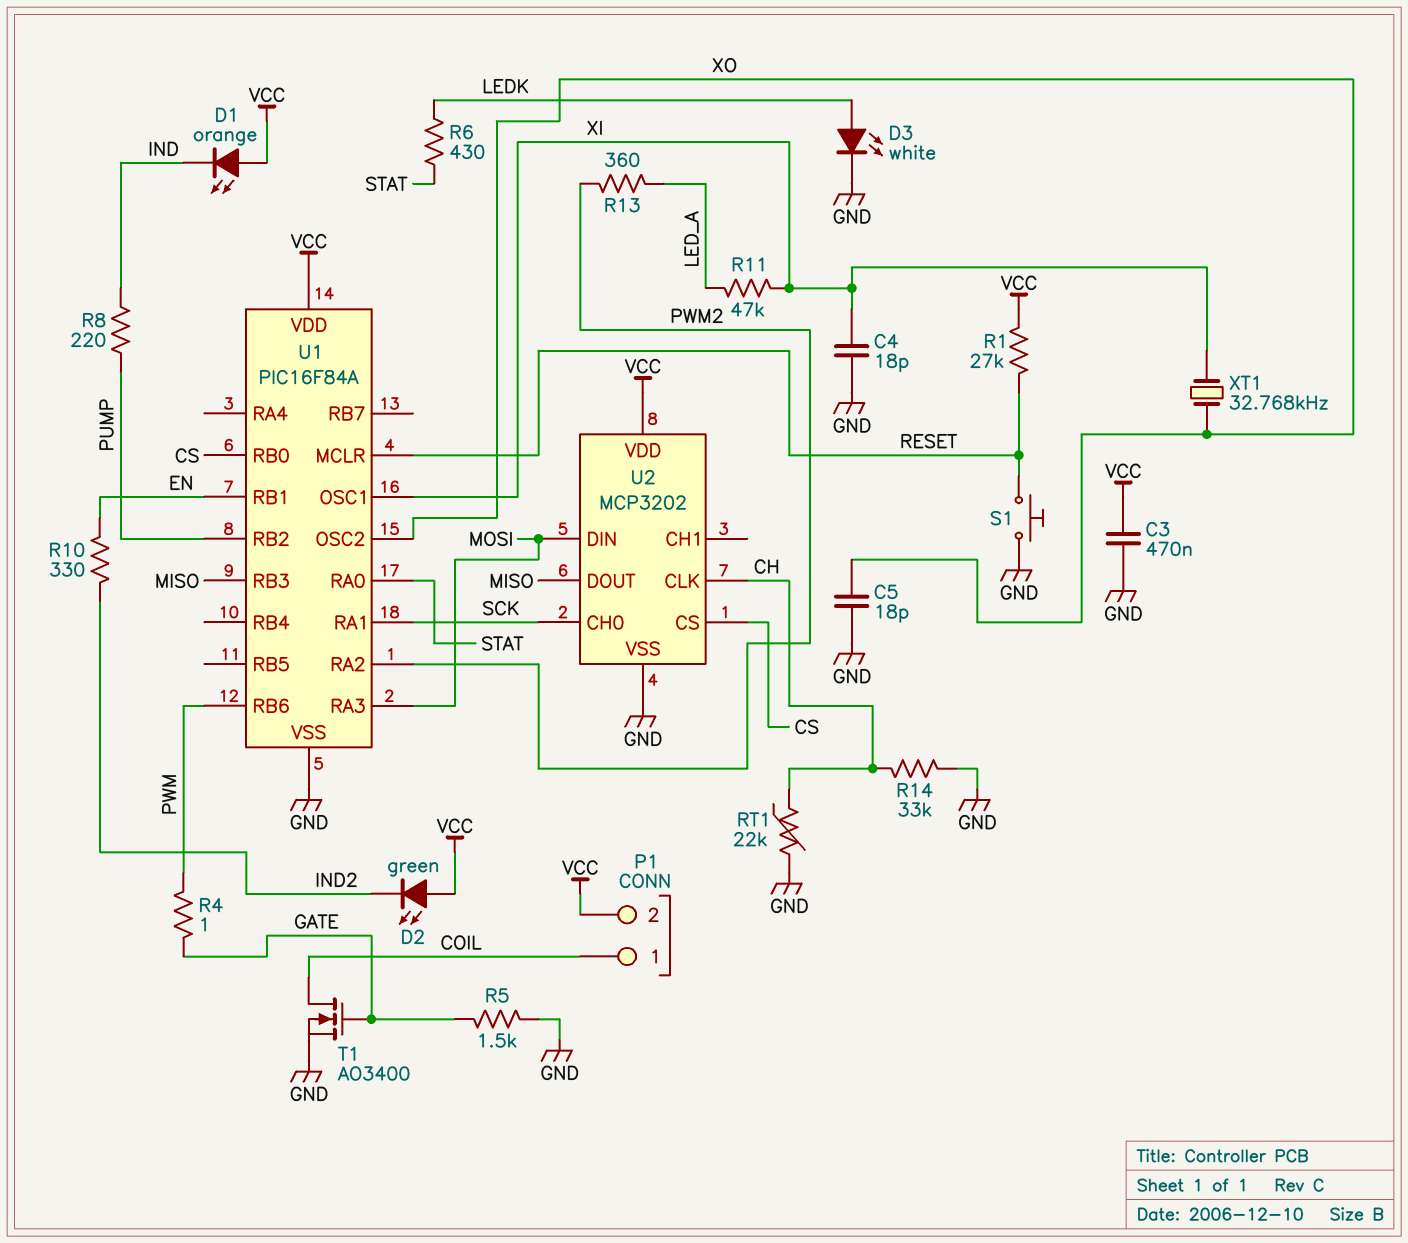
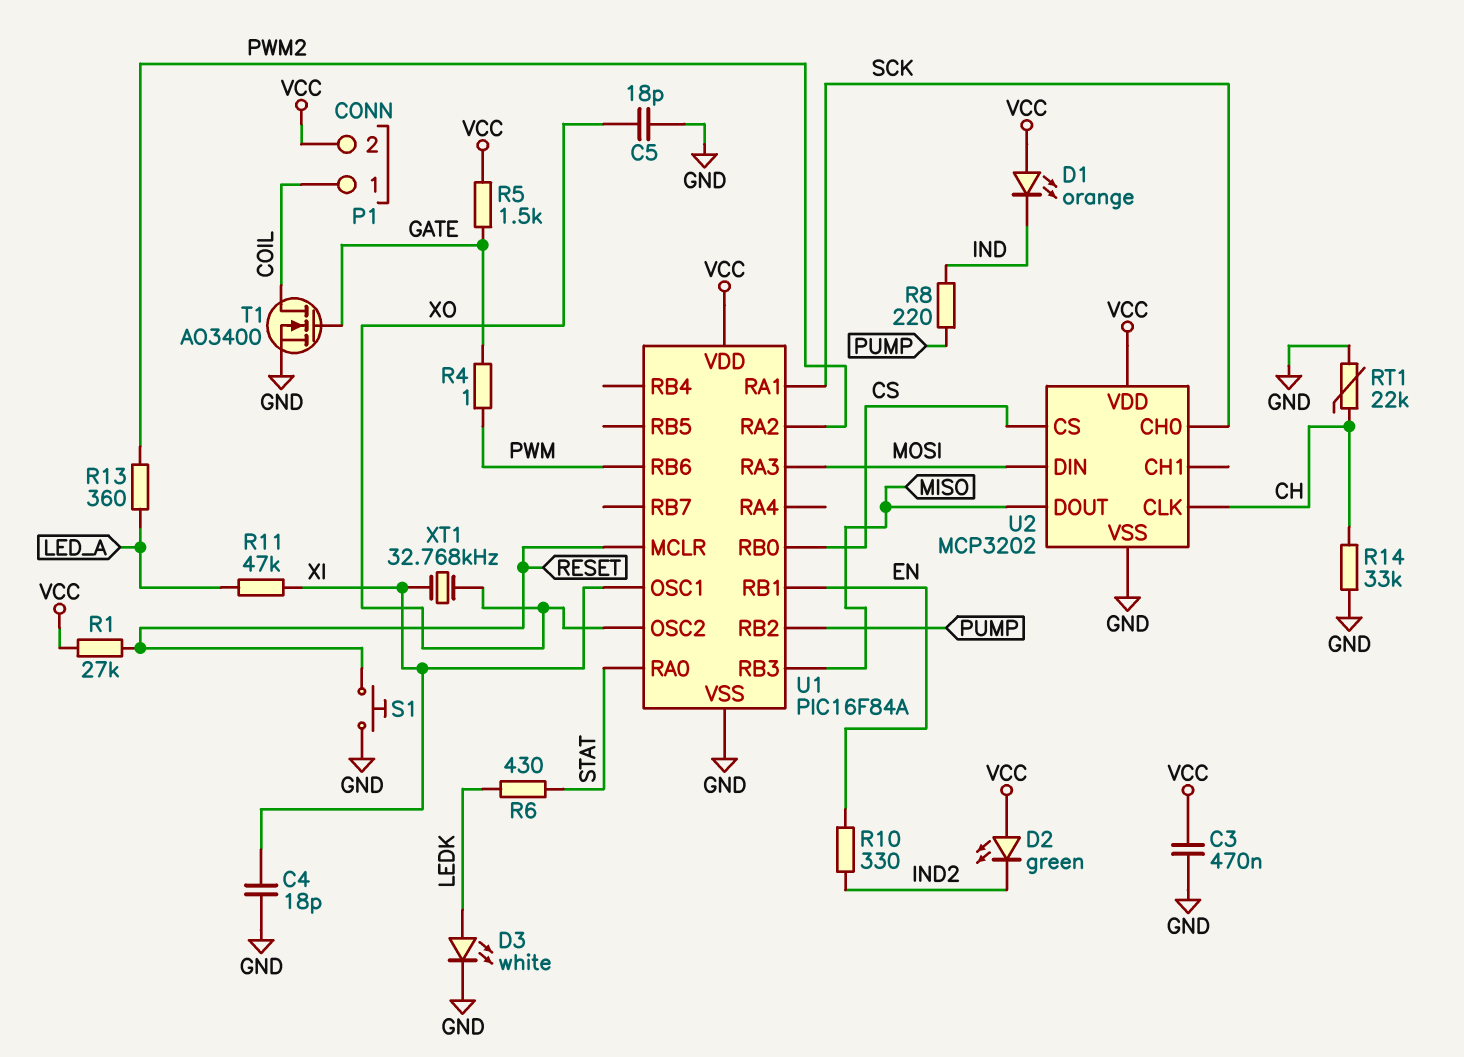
R5: 1.5k (GATE, GND) -> 1.5k (GATE, VCC)

